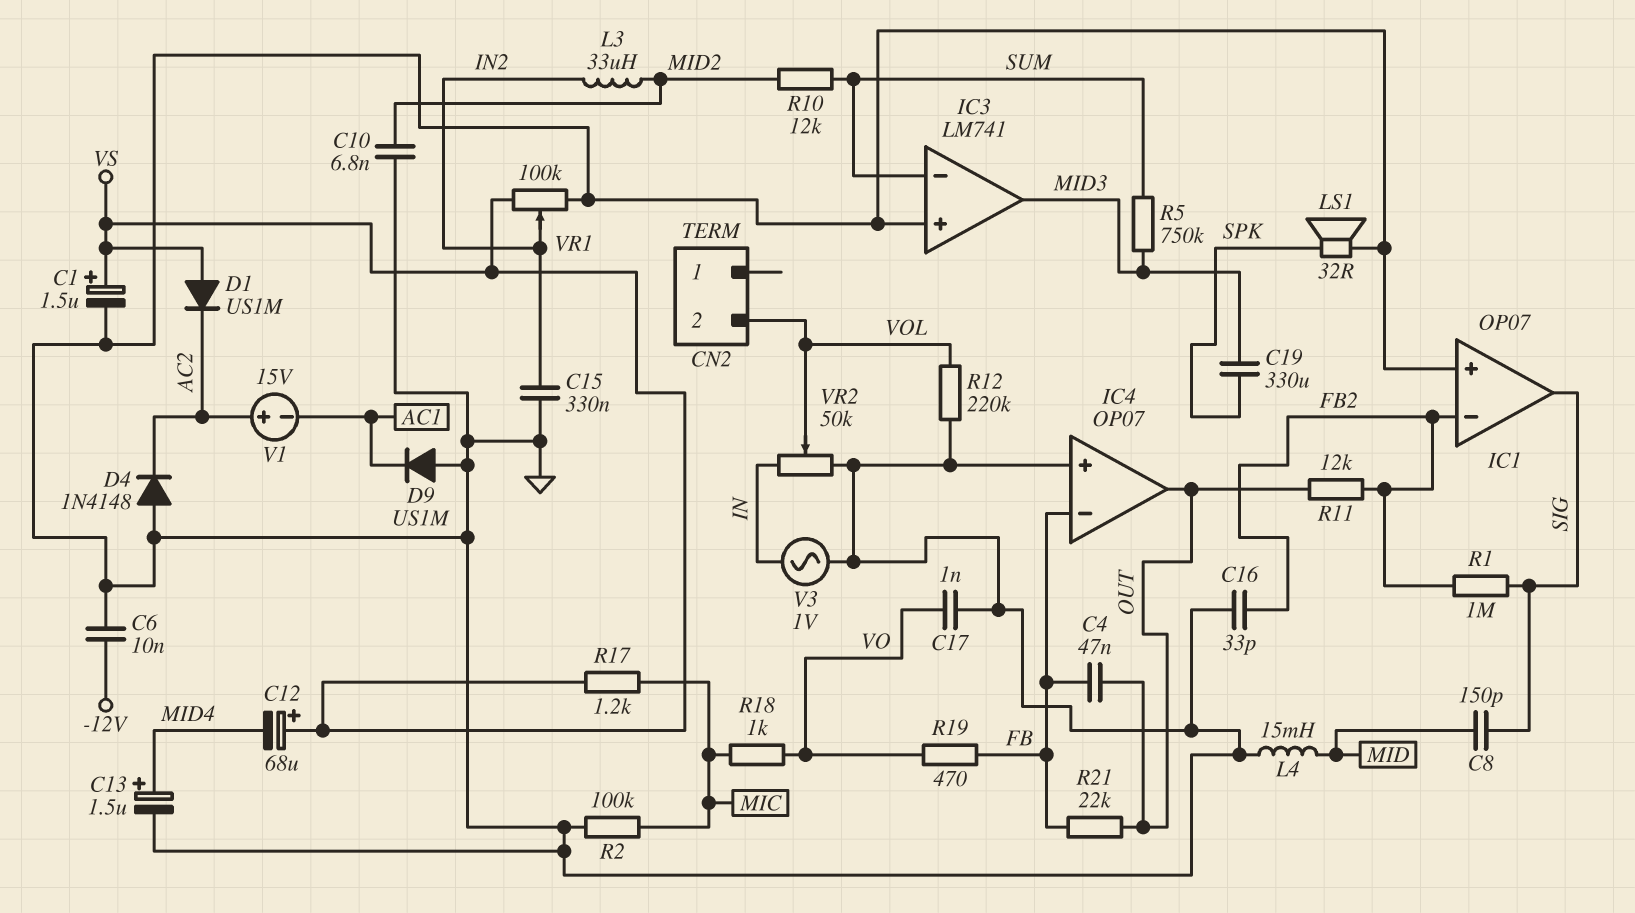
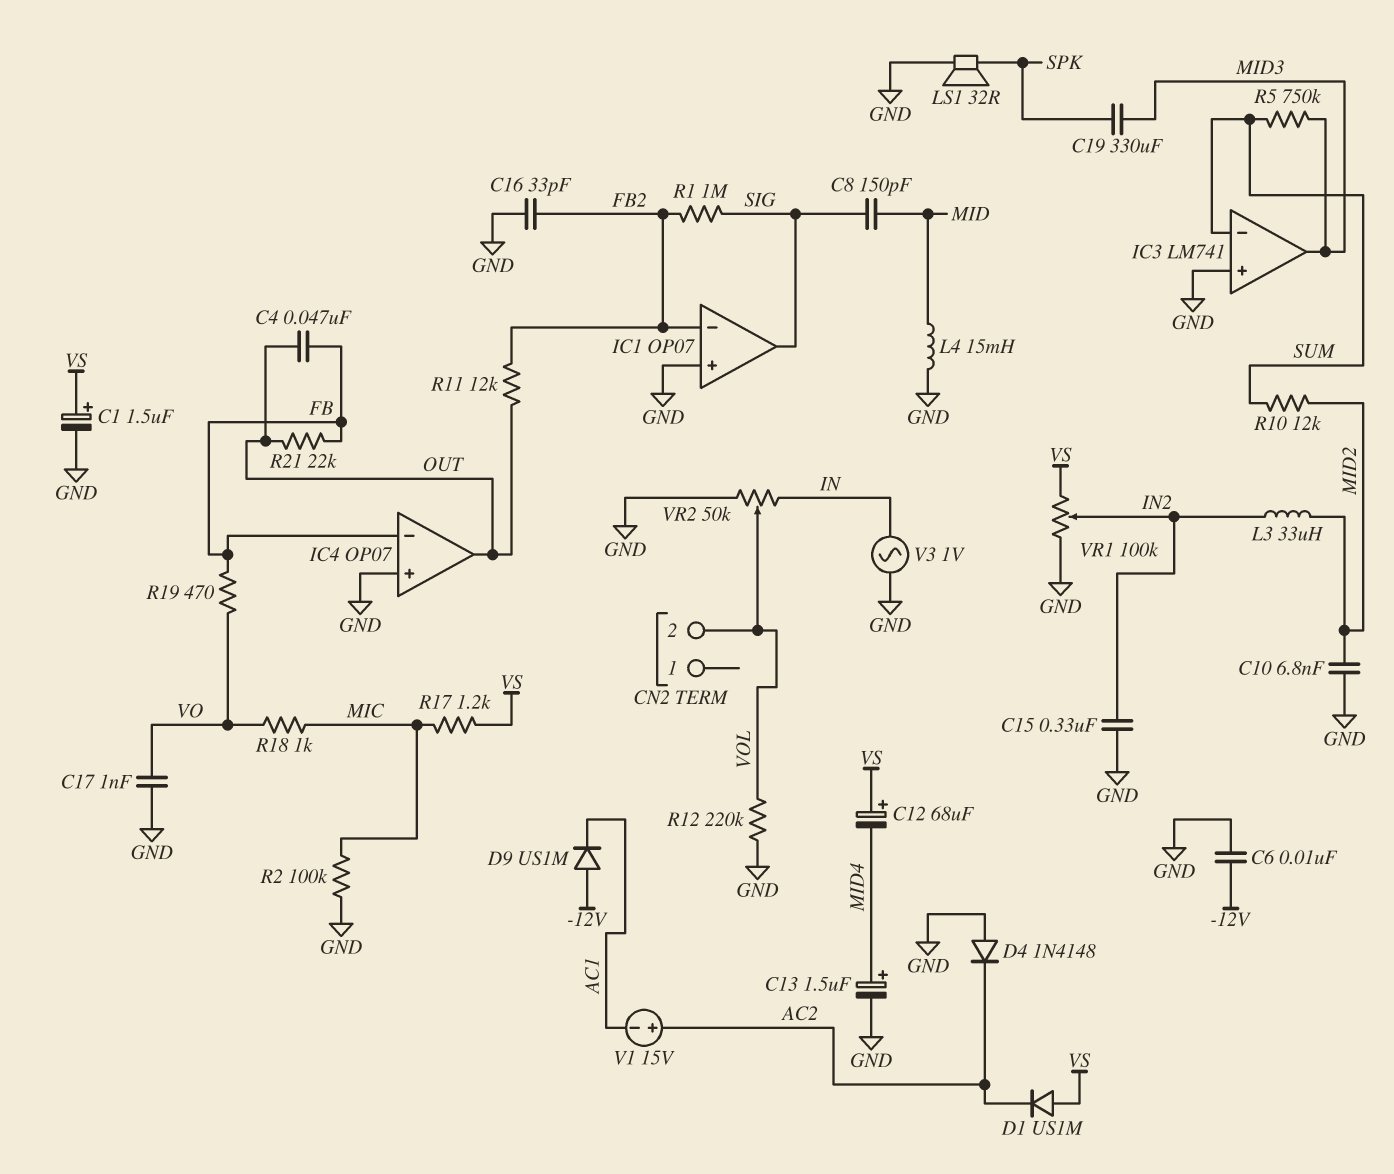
D9: diode US1M (A GND, K AC1) -> diode US1M (A -12V, K AC1)

